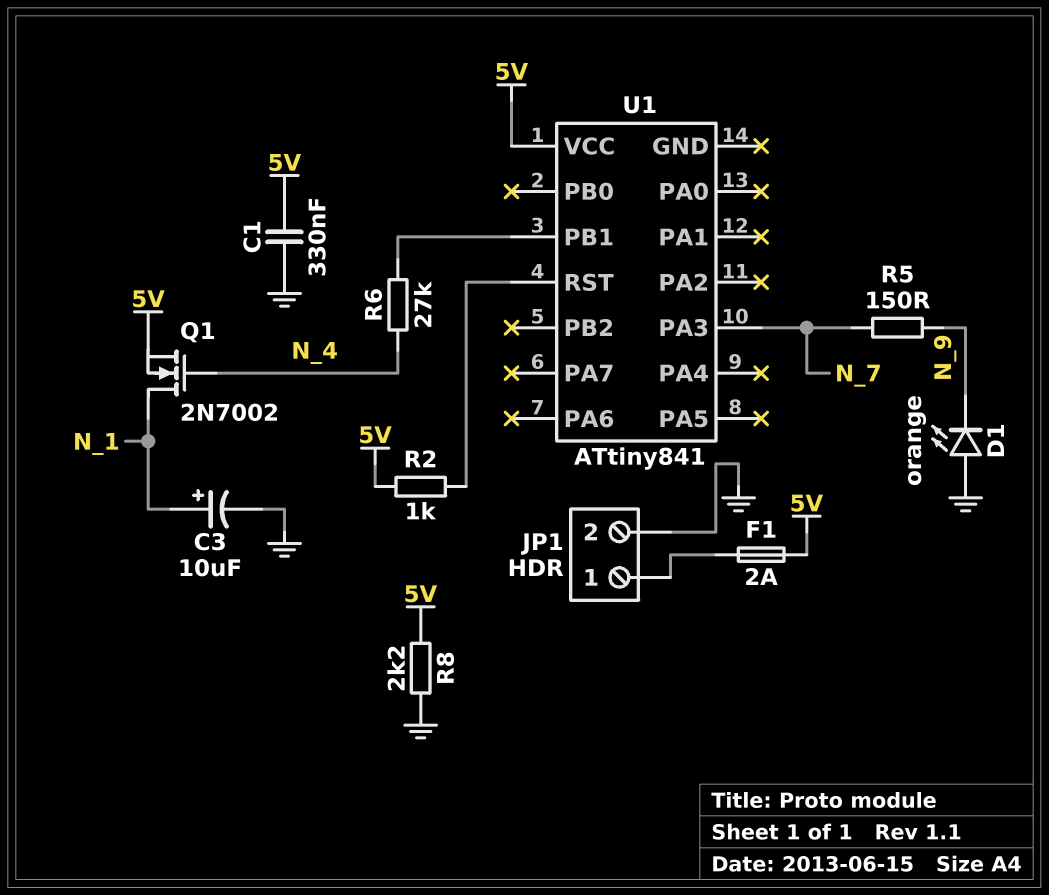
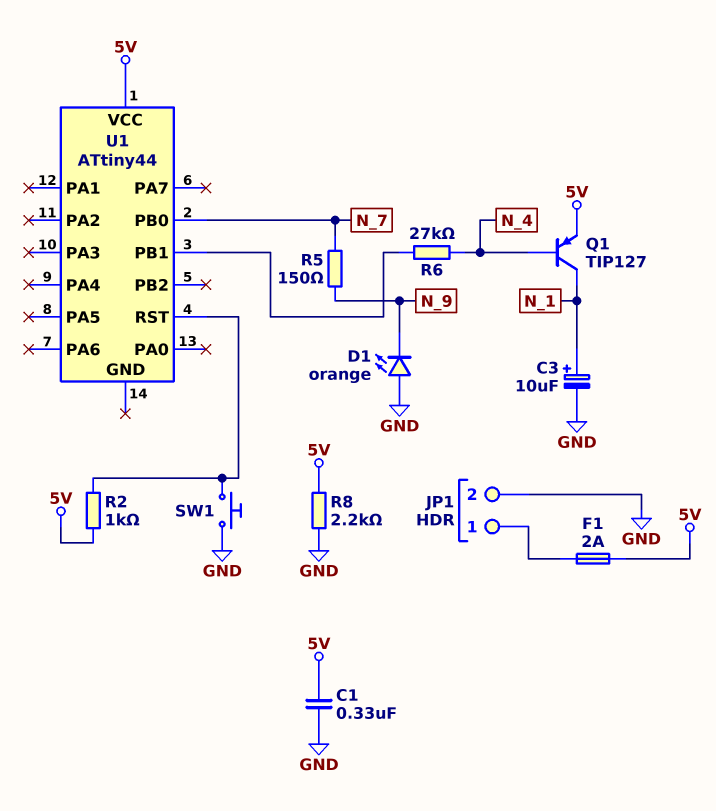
Q1: NMOS 2N7002 (G N_4, D N_1, S 5V) -> PNP TIP127 (B N_4, C N_1, E 5V)
SW1: none -> button (GND, U1/RST)
U1: ATtiny841 -> ATtiny44
U1 pin PA3: N_7 -> none
U1 pin PB0: none -> N_7

